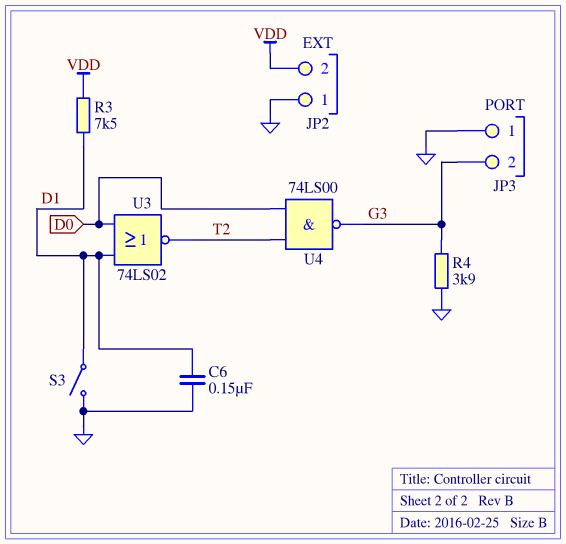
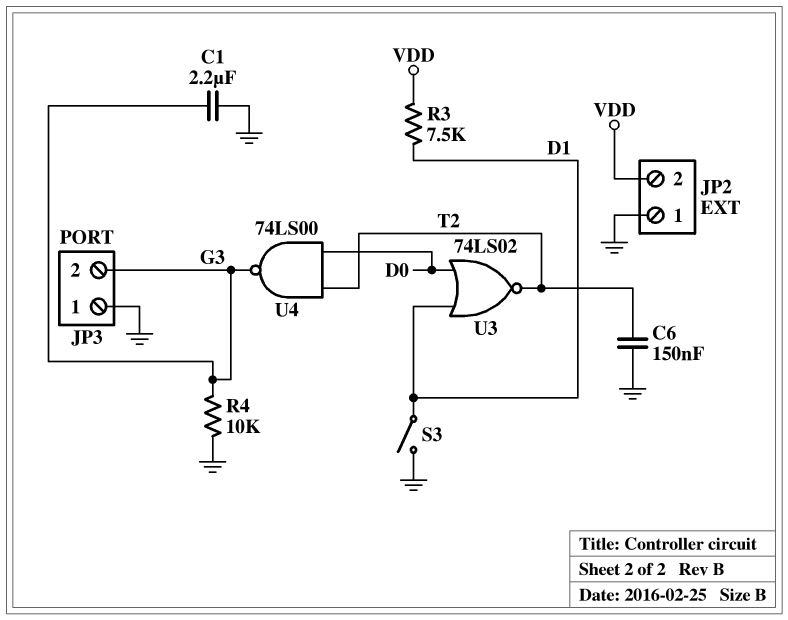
C1: none -> 2.2uF (G3, GND)
C6: 150nF (D1, GND) -> 150nF (GND, T2)
R4: 3.9k (G3, GND) -> 10k (G3, GND)

